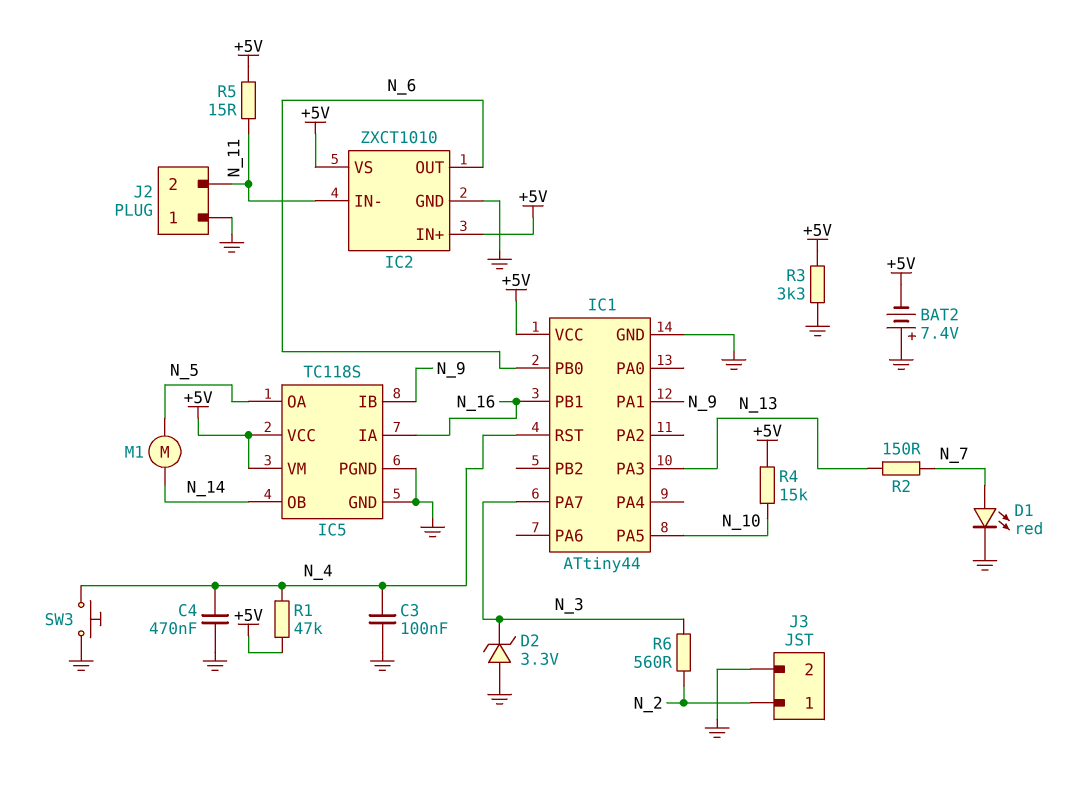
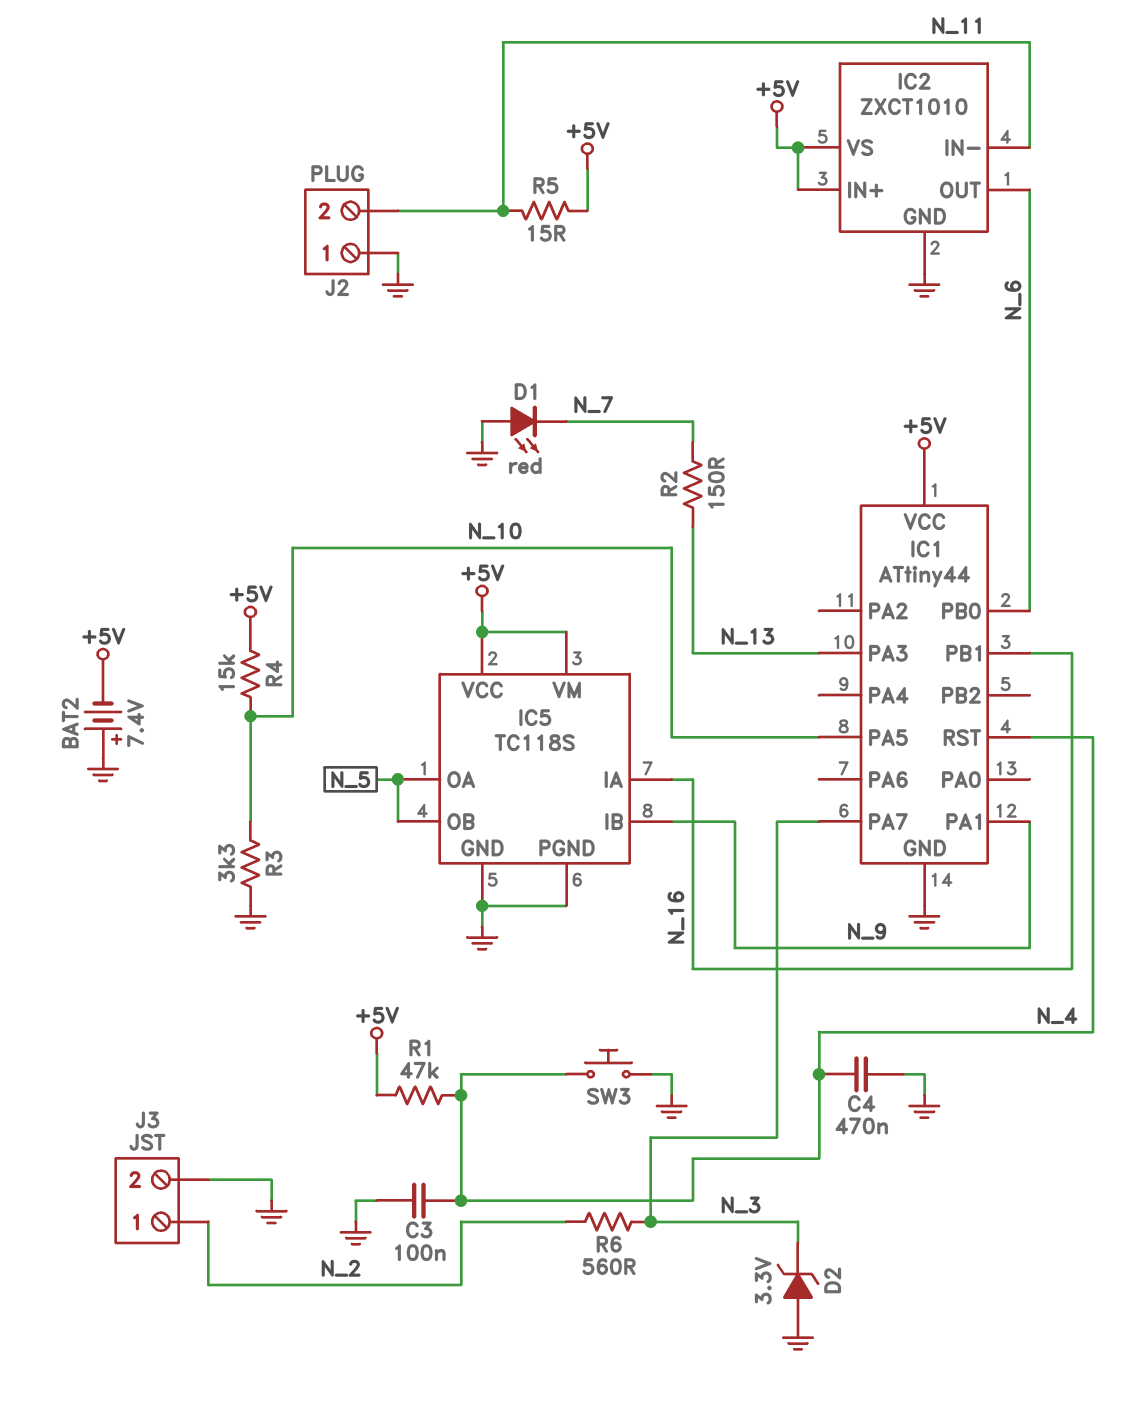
D1: LED red (A N_7, K GND) -> LED red (A GND, K N_7)
IC5 pin OB: N_14 -> N_5
M1: motor (N_5, N_14) -> none
R3: 3.3k (+5V, GND) -> 3.3k (GND, N_10)

